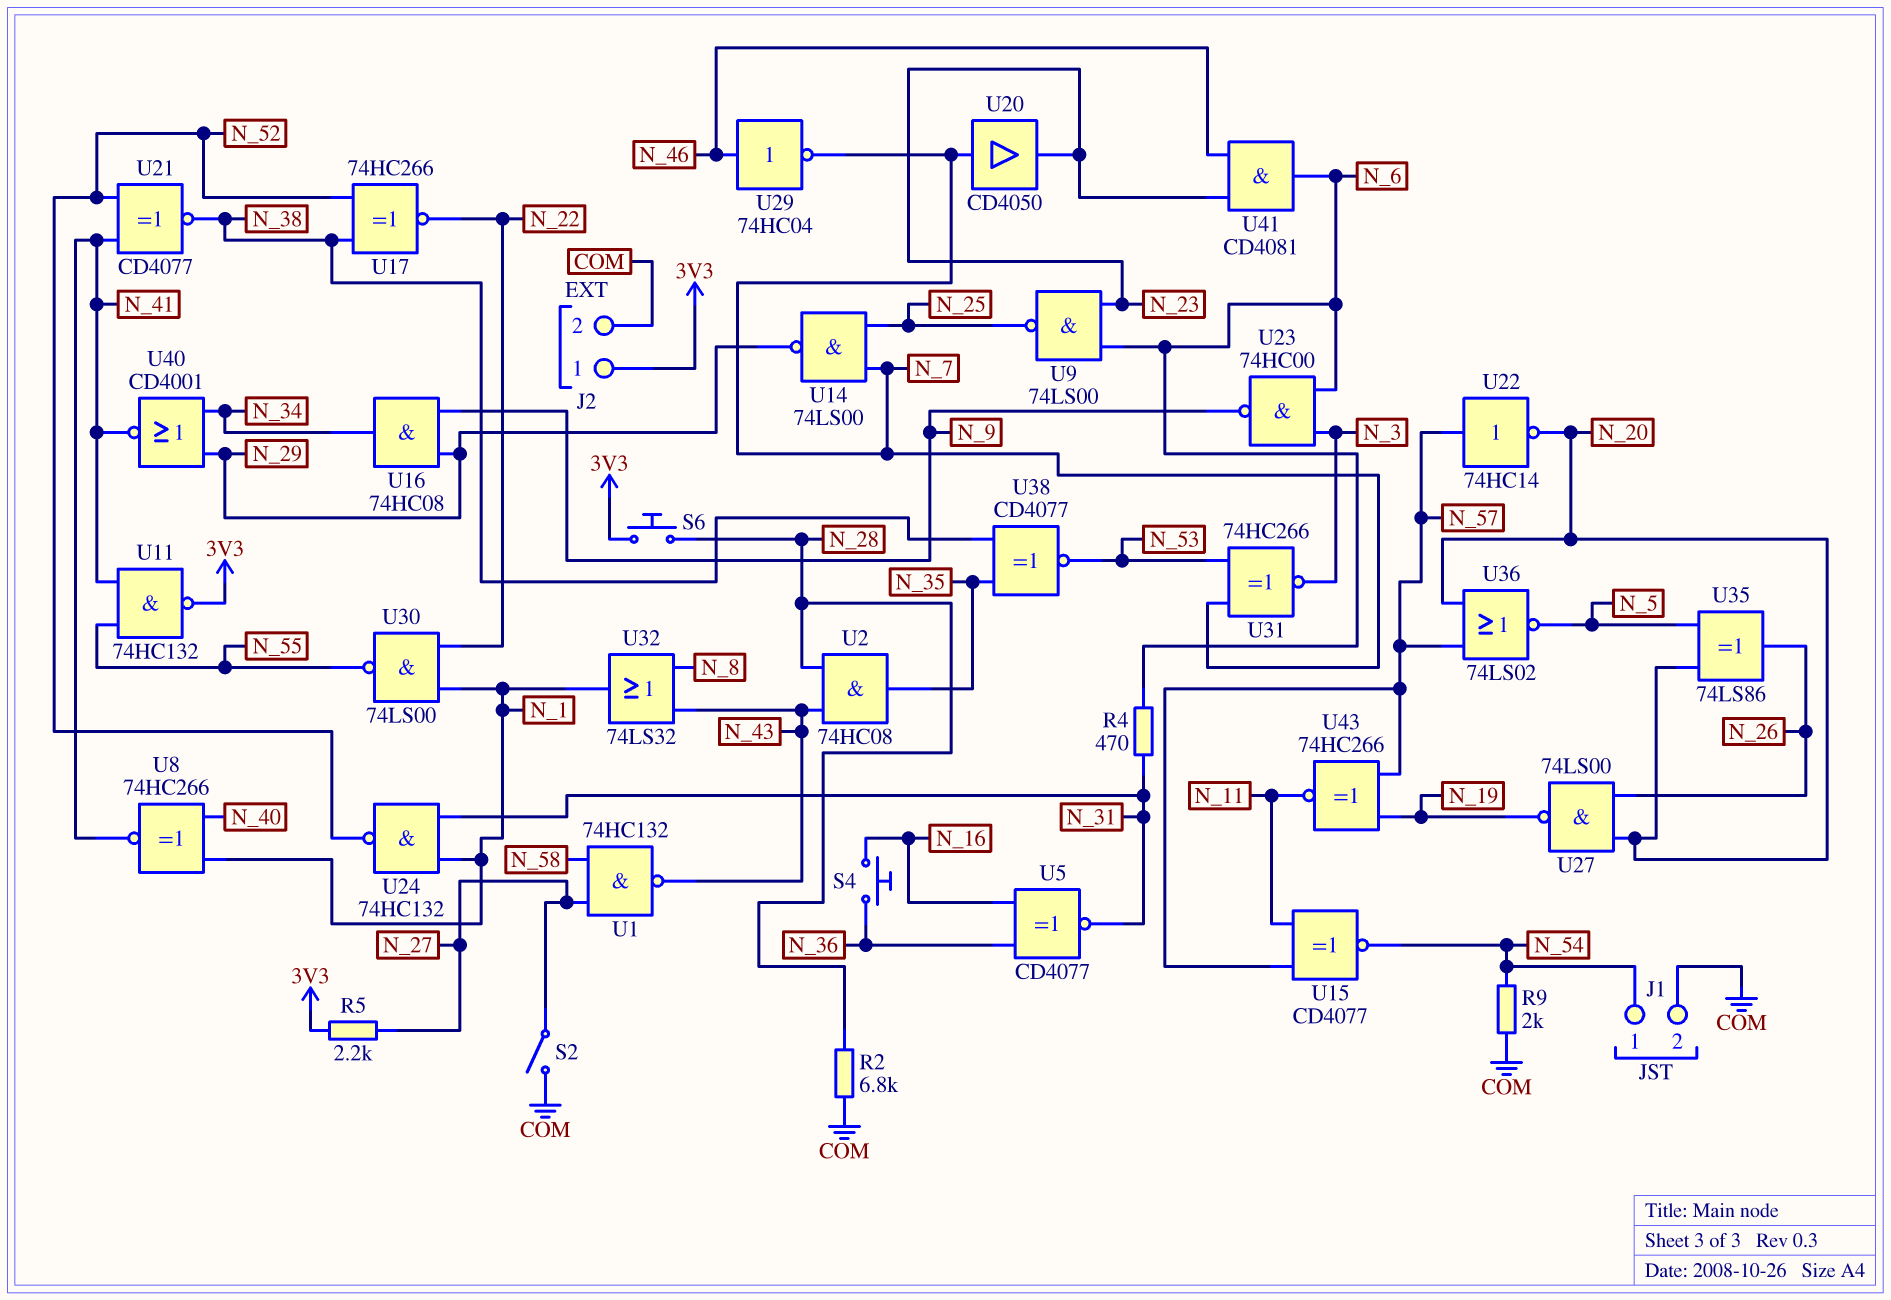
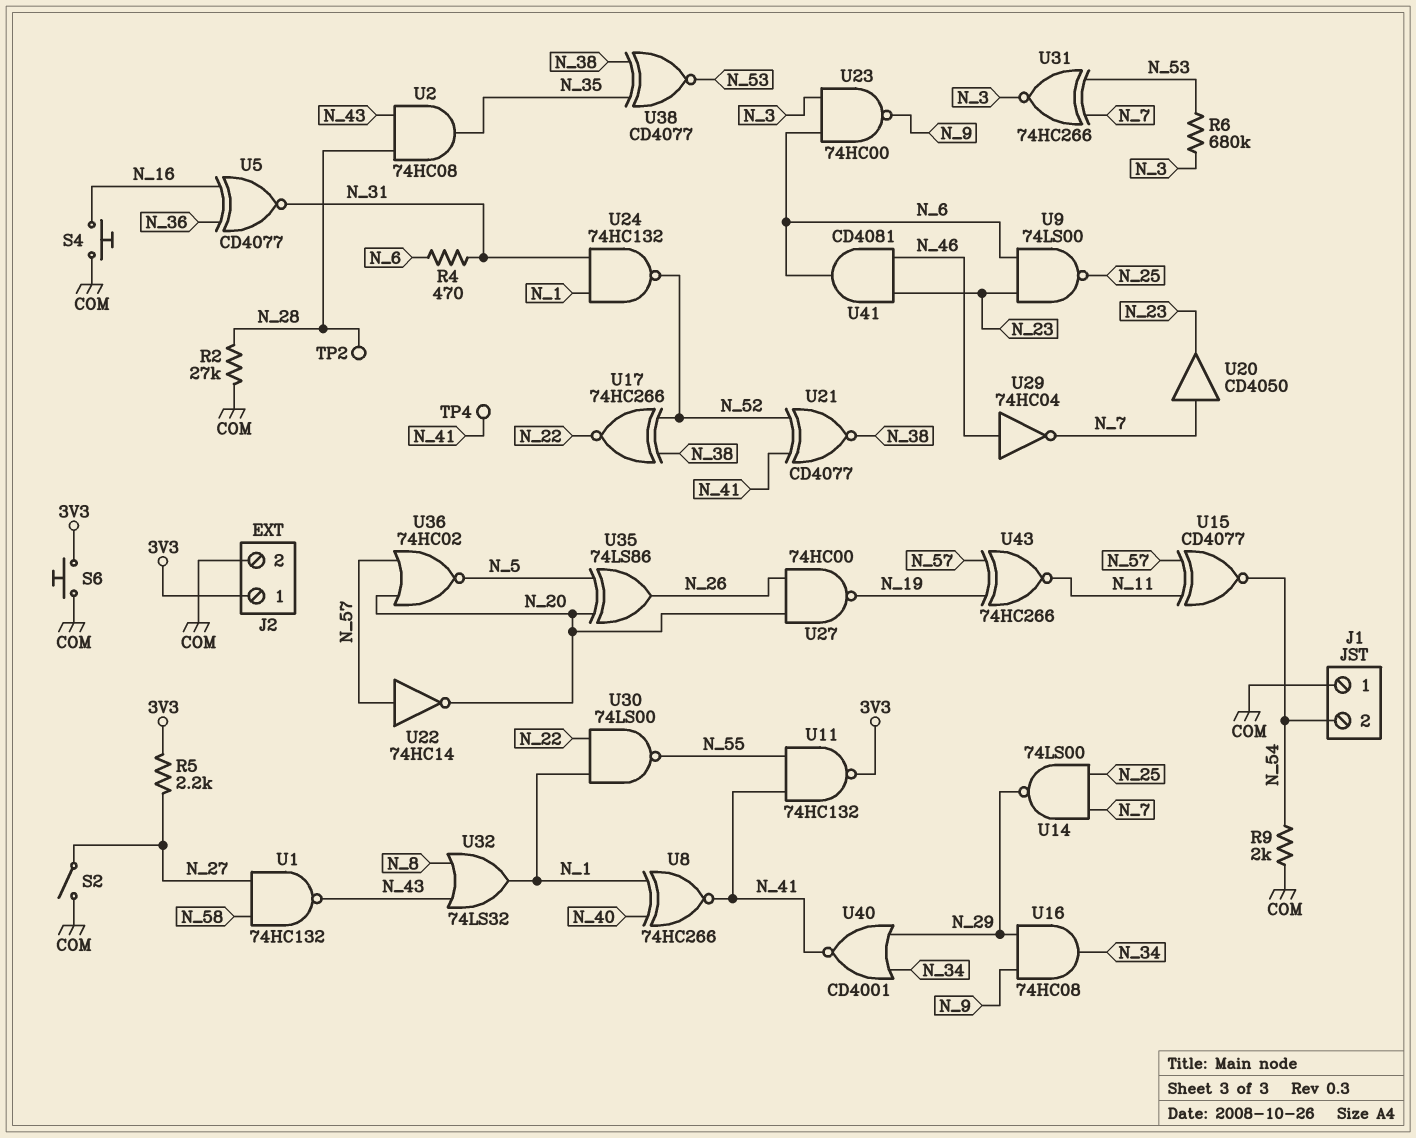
J1 pin 1: N_54 -> COM
J1 pin 2: COM -> N_54
R2: 6.8k (COM, N_28) -> 27k (COM, N_28)
R6: none -> 680k (N_3, N_53)
S4: button (N_16, N_36) -> button (COM, N_16)
S6: button (3V3, N_28) -> button (3V3, COM)
TP2: none -> test point (N_28)
TP4: none -> test point (N_41)
U27: NAND 74LS00 (in N_20, in N_26, out N_19) -> NAND 74HC00 (in N_20, in N_26, out N_19)
U36: NOR 74LS02 (in N_20, in N_57, out N_5) -> NOR 74HC02 (in N_20, in N_57, out N_5)

